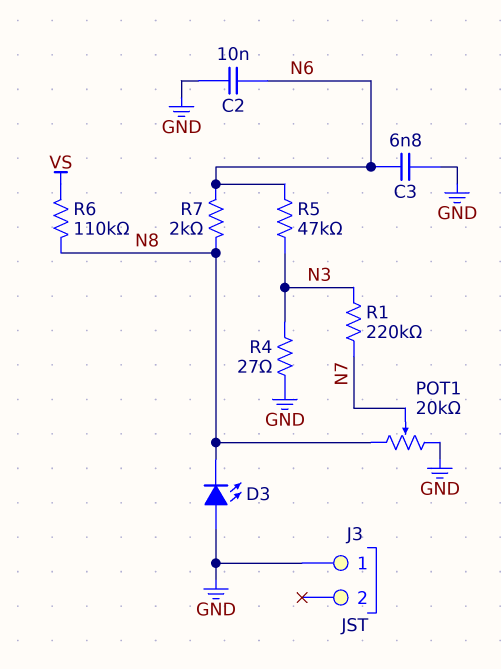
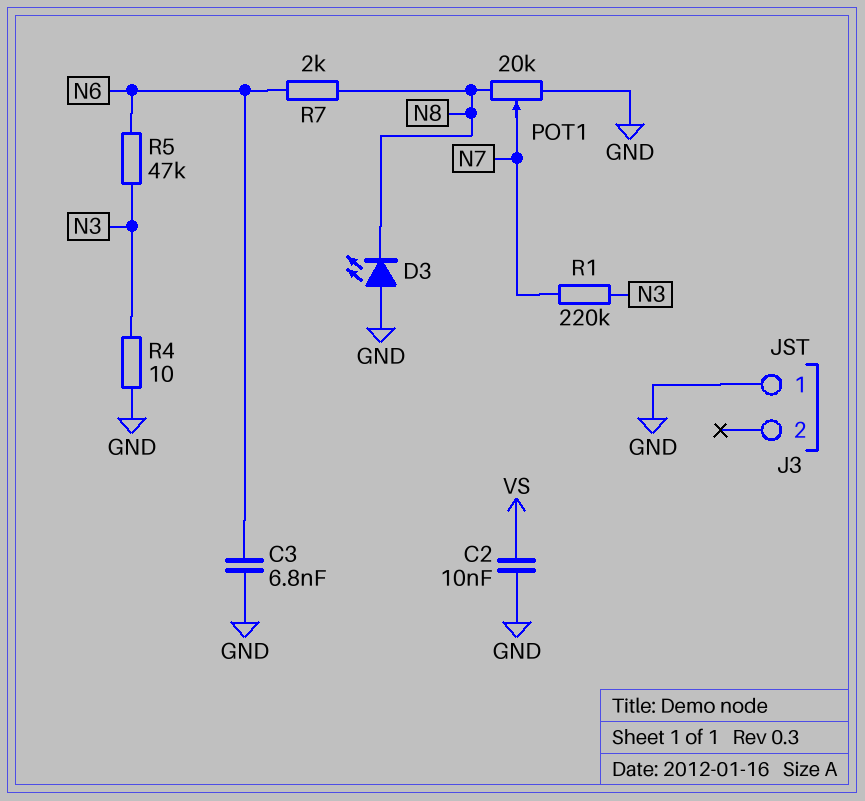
C2: 10nF (GND, N6) -> 10nF (GND, VS)
R4: 27 (GND, N3) -> 10 (GND, N3)
R6: 110k (N8, VS) -> none

